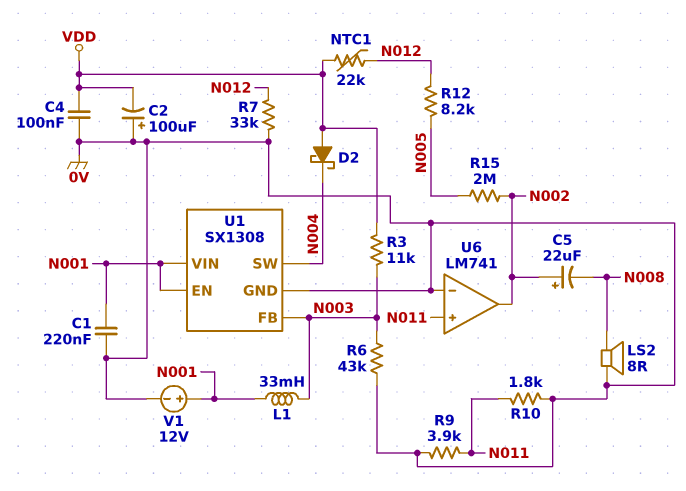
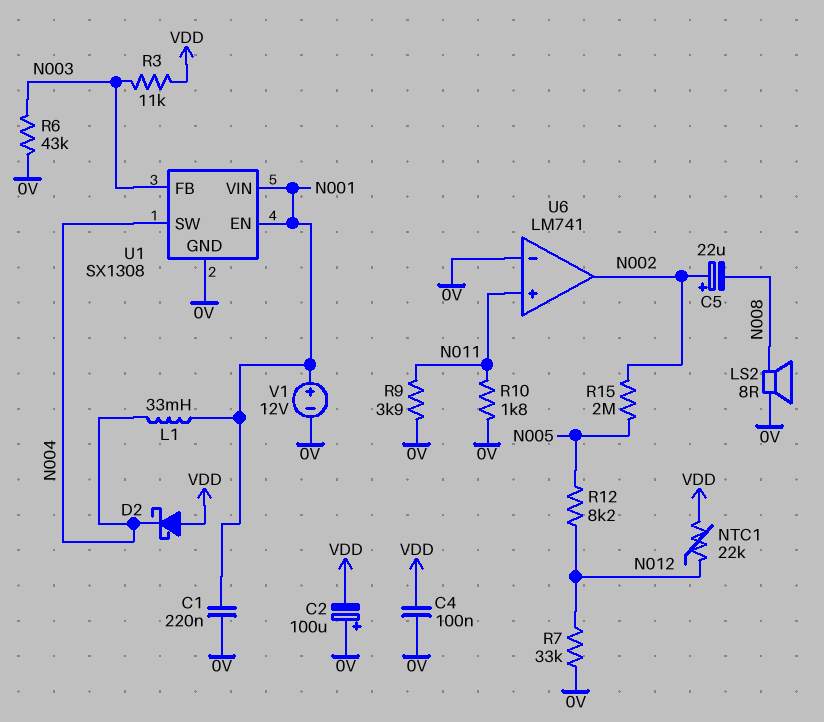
L1: 33mH (N001, N003) -> 33mH (N001, N004)

